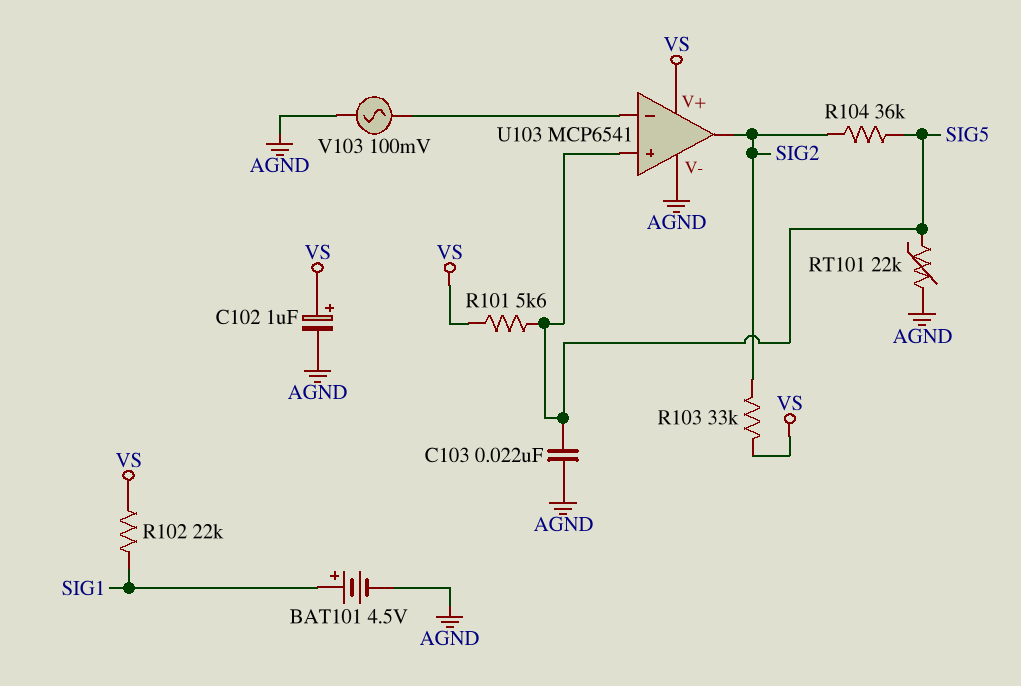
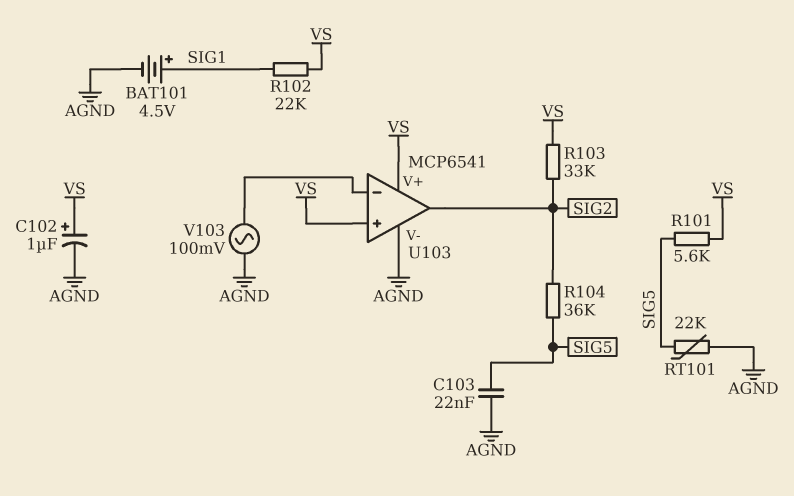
U103 pin in+: SIG5 -> VS

